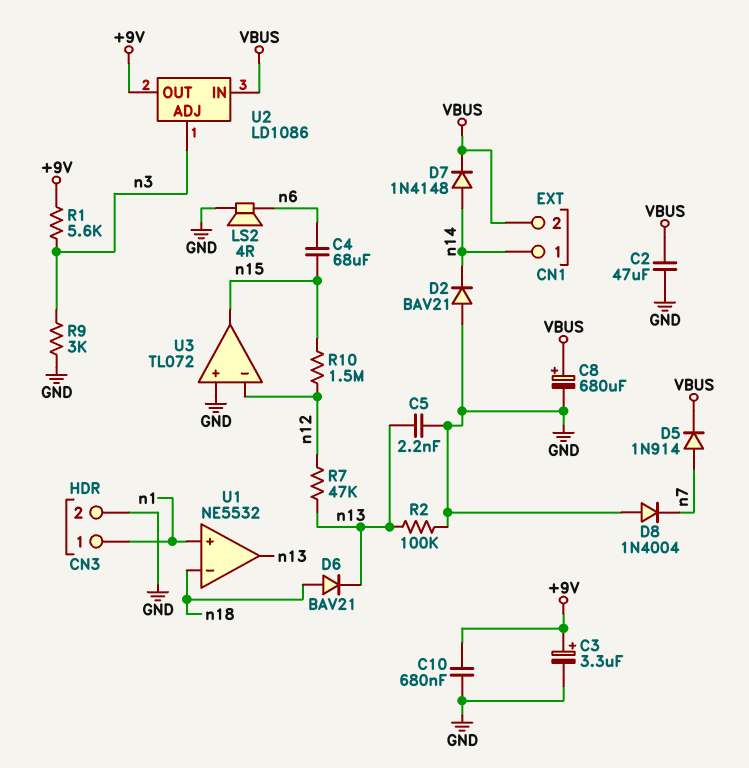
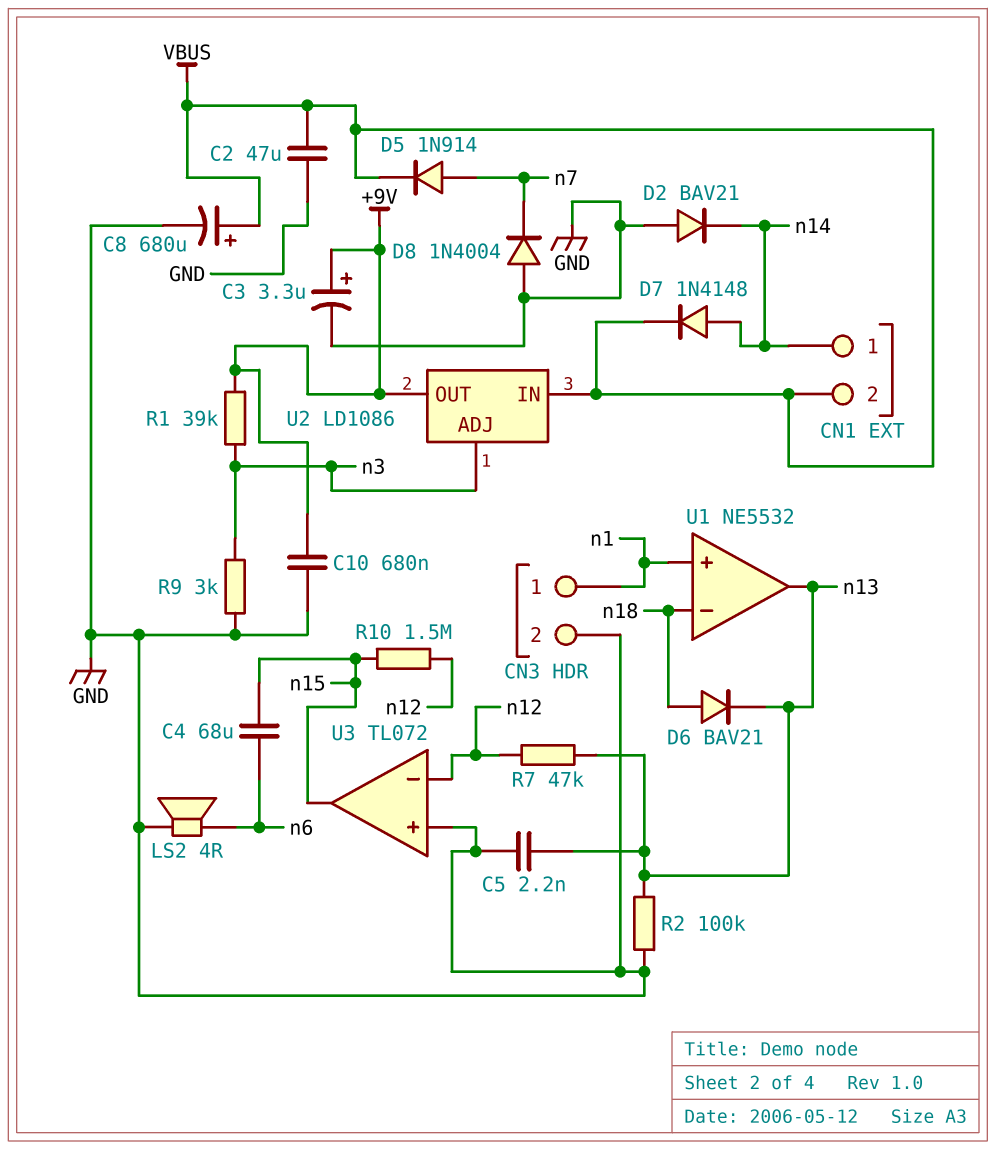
R1: 5.6k (+9V, n3) -> 39k (+9V, n3)

